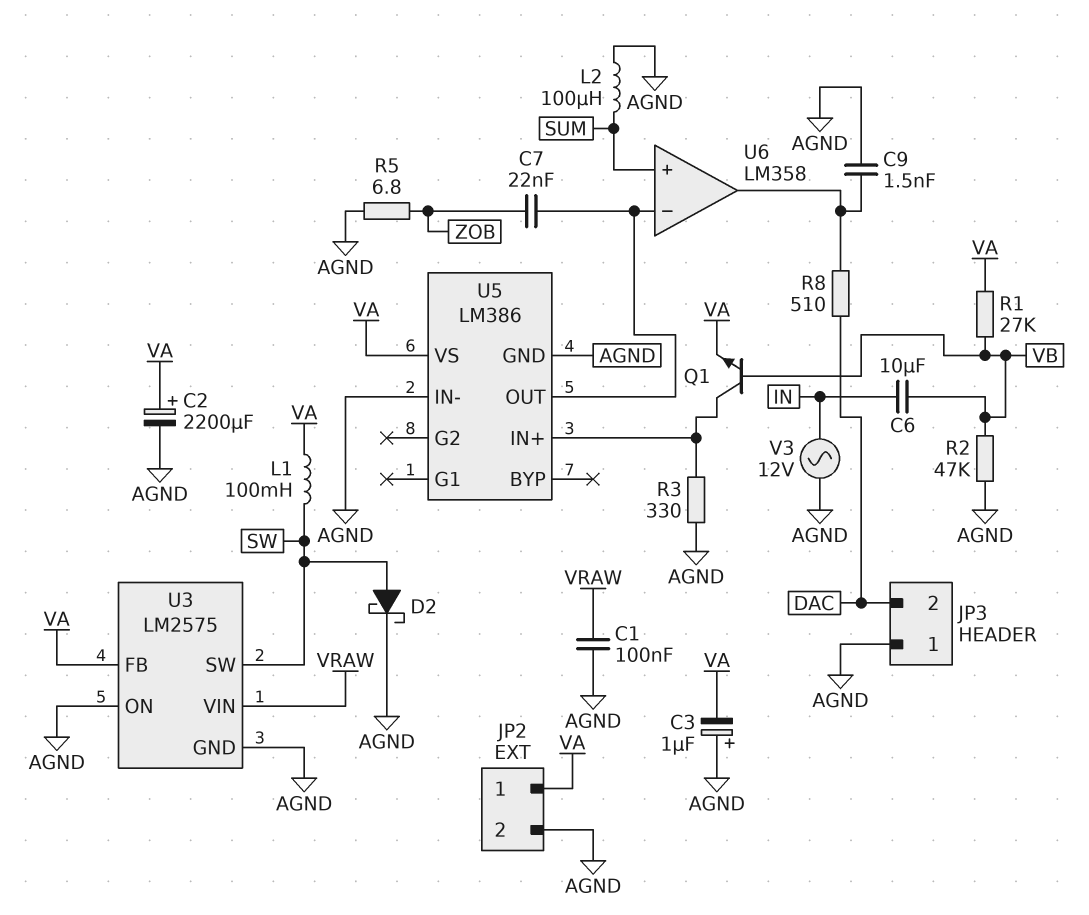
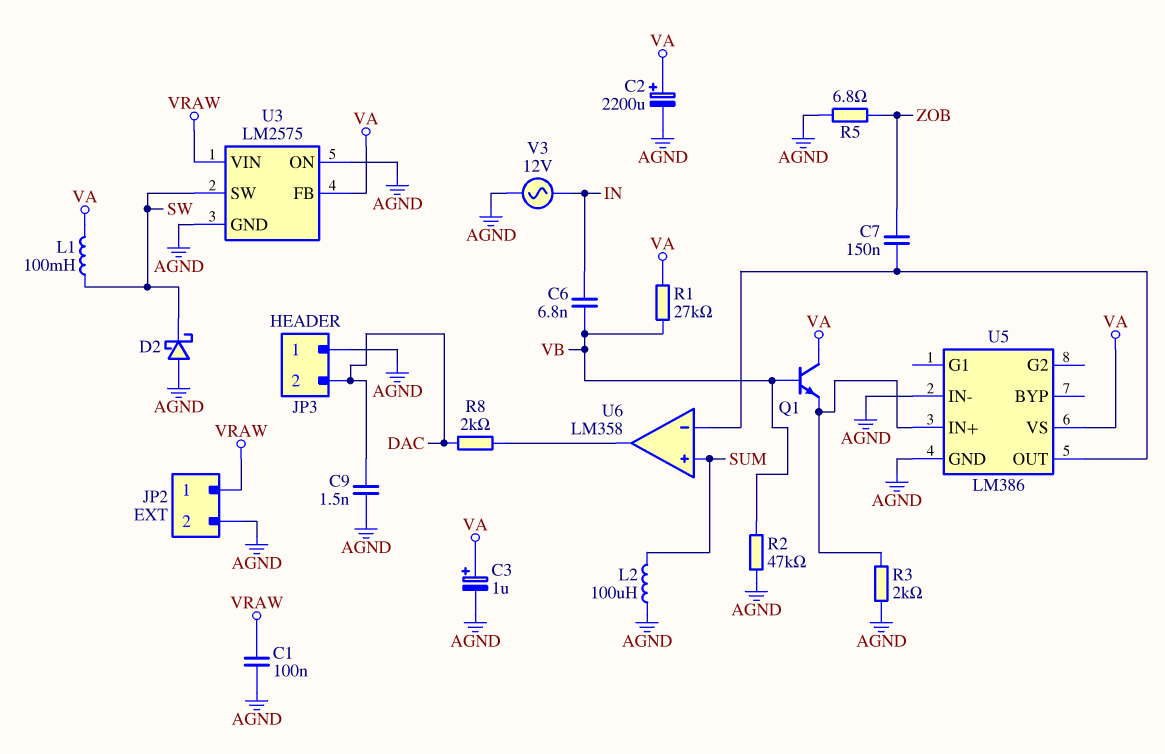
C3: 1uF (plus AGND, minus VA) -> 1uF (plus VA, minus AGND)
C6: 10uF (IN, VB) -> 6.8nF (IN, VB)
C7: 22nF (U5/OUT, ZOB) -> 150nF (U5/OUT, ZOB)
C9: 1.5nF (AGND, U6/out) -> 1.5nF (AGND, DAC)
D2: schottky (A SW, K AGND) -> schottky (A AGND, K SW)
JP2 pin 1: VA -> VRAW
Q1: NPN (B VB, C U5/IN+, E VA) -> NPN (B VB, C VA, E U5/IN+)
R3: 330 (AGND, U5/IN+) -> 2k (AGND, U5/IN+)
R8: 510 (DAC, U6/out) -> 2k (DAC, U6/out)

